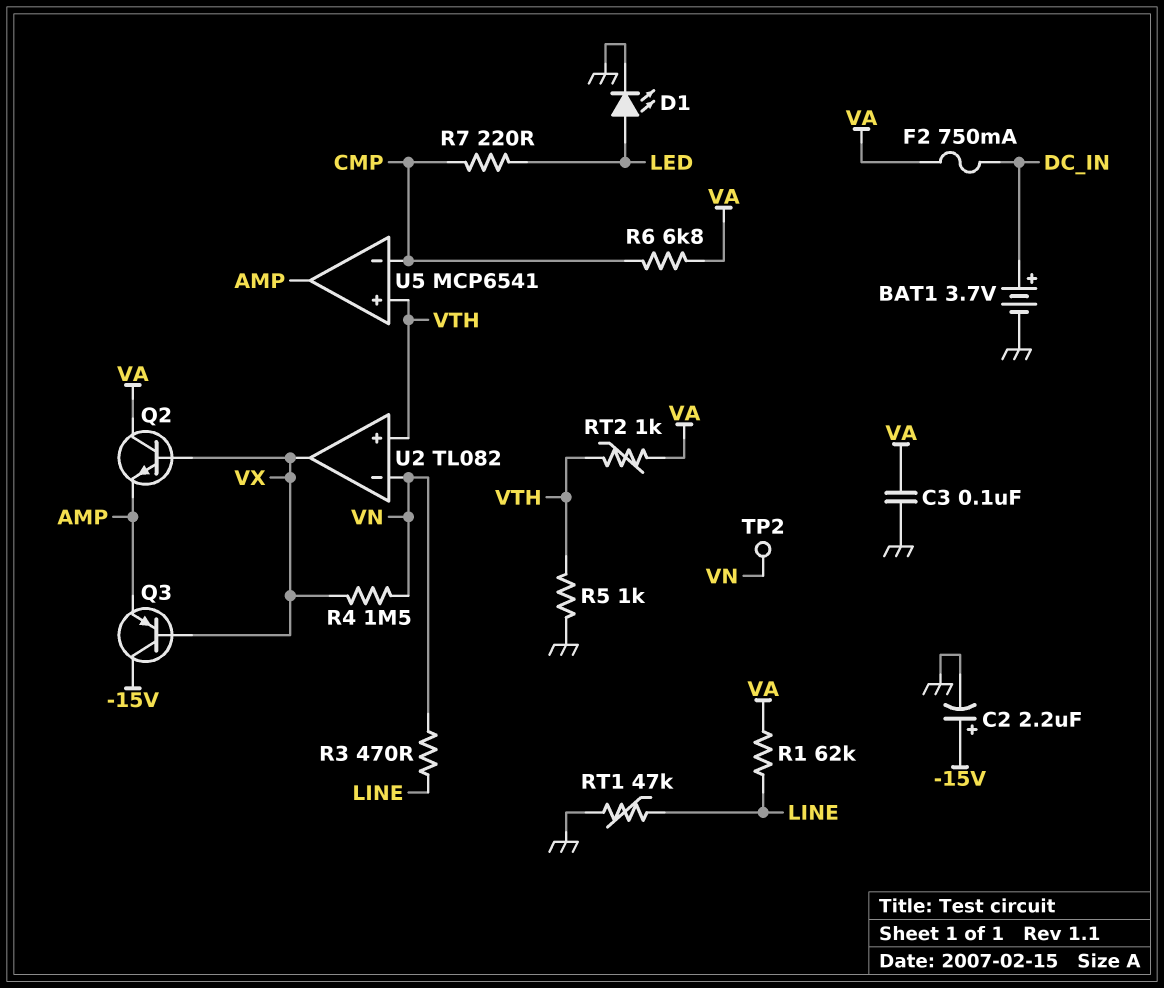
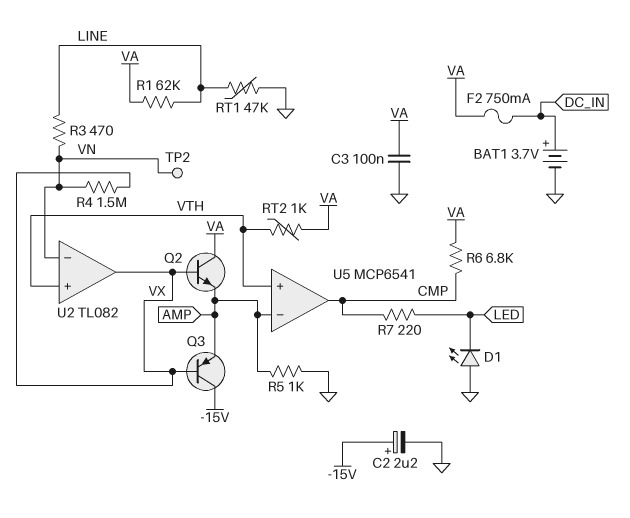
D1: LED (A LED, K GND) -> LED (A GND, K LED)
R5: 1k (GND, VTH) -> 1k (AMP, GND)
U5 pin in-: CMP -> AMP
U5 pin out: AMP -> CMP

